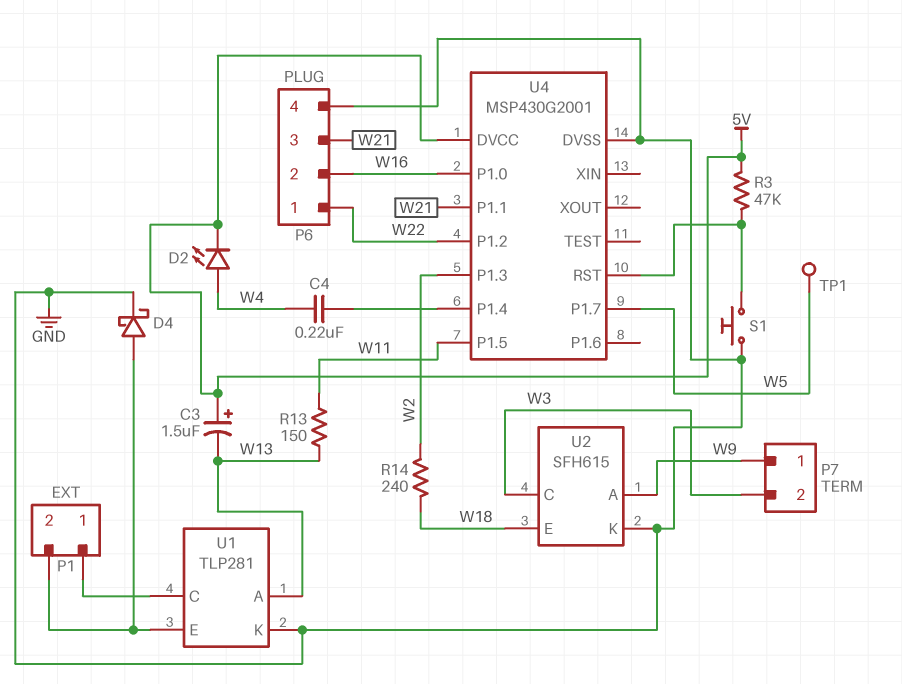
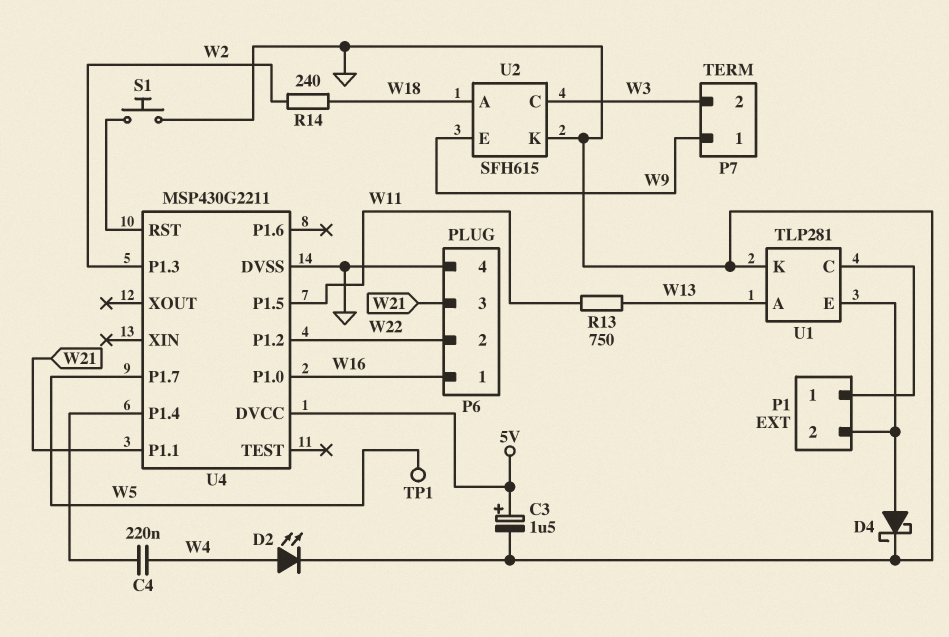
C3: 1.5uF (plus 5V, minus W13) -> 1.5uF (plus 5V, minus GND)
D2: LED (A W4, K 5V) -> LED (A W4, K GND)
P6 pin 1: W22 -> W16
P6 pin 2: W16 -> W22
R3: 47k (5V, U4/RST) -> none
R13: 150 (W11, W13) -> 750 (W11, W13)
U2 pin A: W9 -> W18
U2 pin E: W18 -> W9
U4: MSP430G2001 -> MSP430G2211

